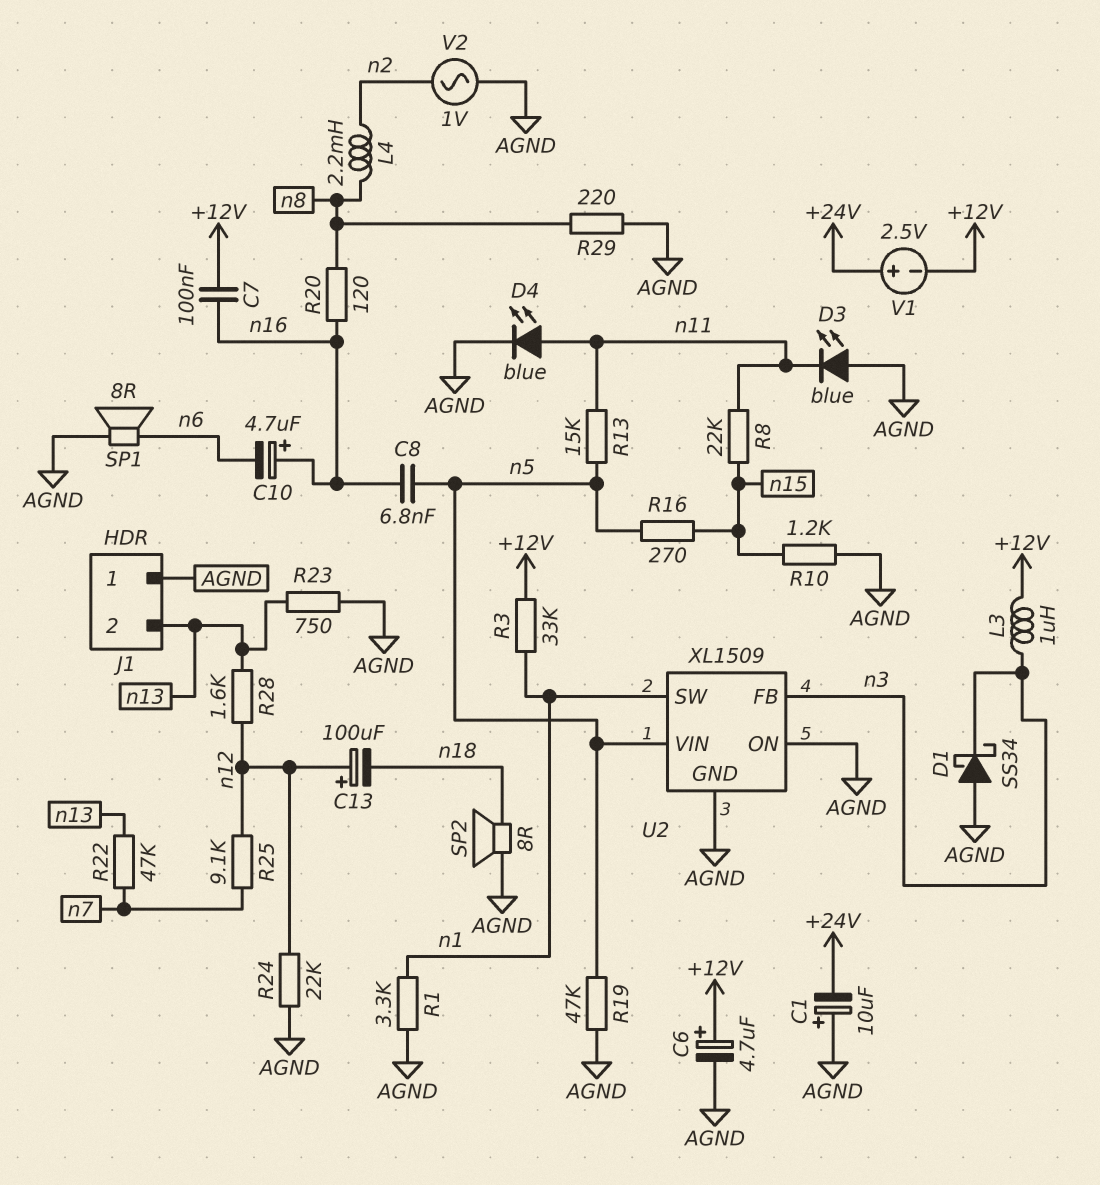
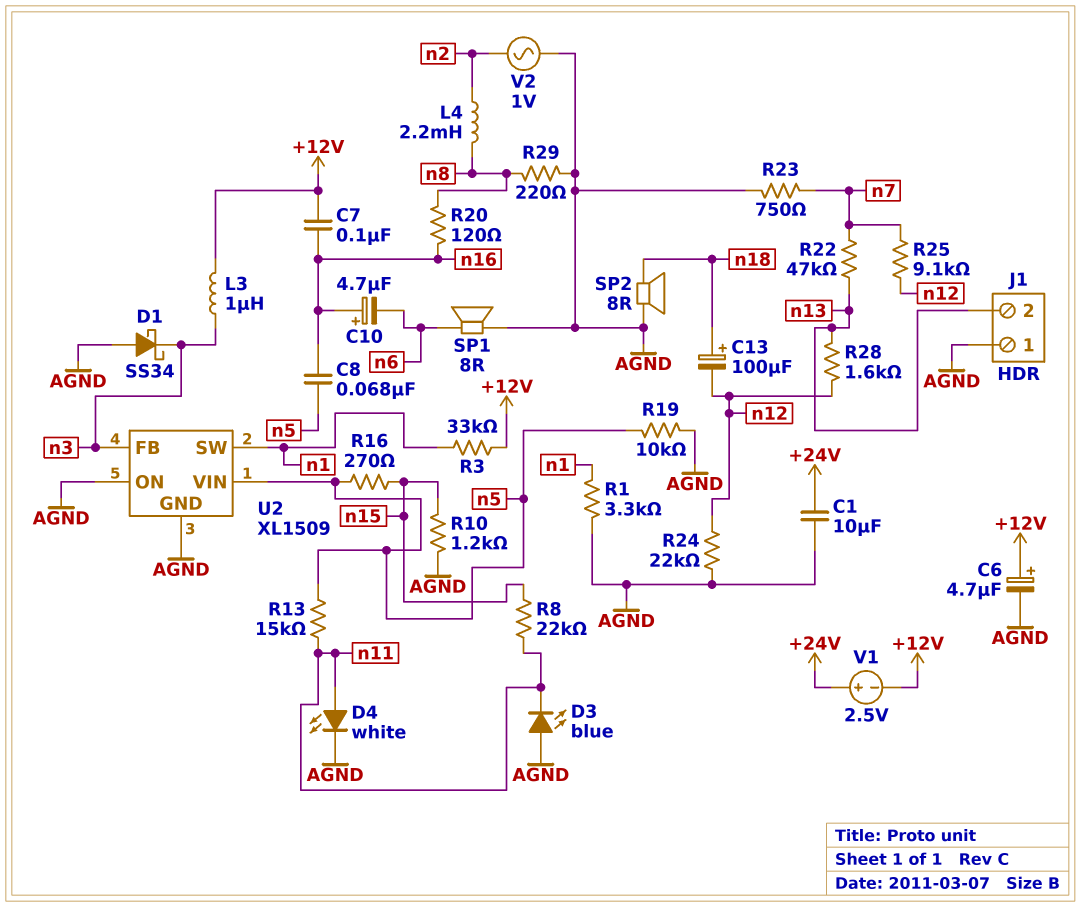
C1: 10uF (plus AGND, minus +24V) -> 10uF (+24V, AGND)
C8: 6.8nF (n5, n16) -> 68nF (n5, n16)
C13: 100uF (plus n12, minus n18) -> 100uF (plus n18, minus n12)
D4: LED blue (A n11, K AGND) -> LED white (A n11, K AGND)
R19: 47k (AGND, n5) -> 10k (AGND, n5)
R23: 750 (AGND, n13) -> 750 (AGND, n7)

